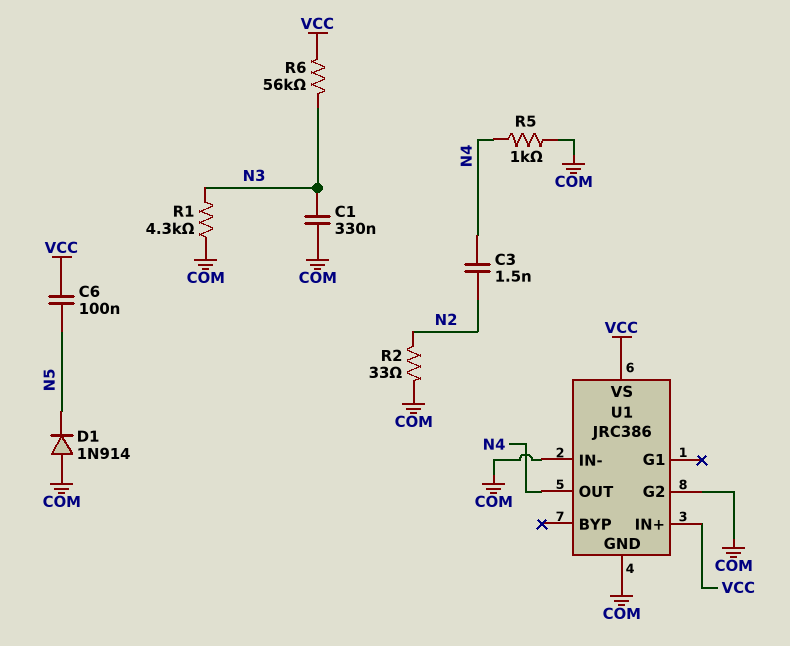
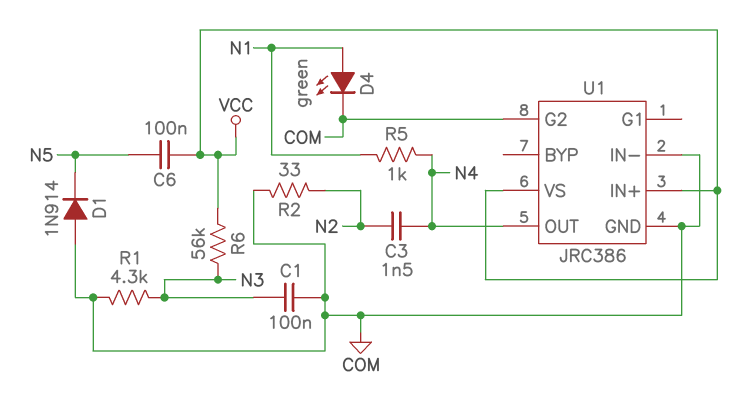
C1: 330nF (COM, N3) -> 100nF (COM, N3)
D4: none -> LED green (A N1, K COM)
R5: 1k (COM, N4) -> 1k (N1, N4)

